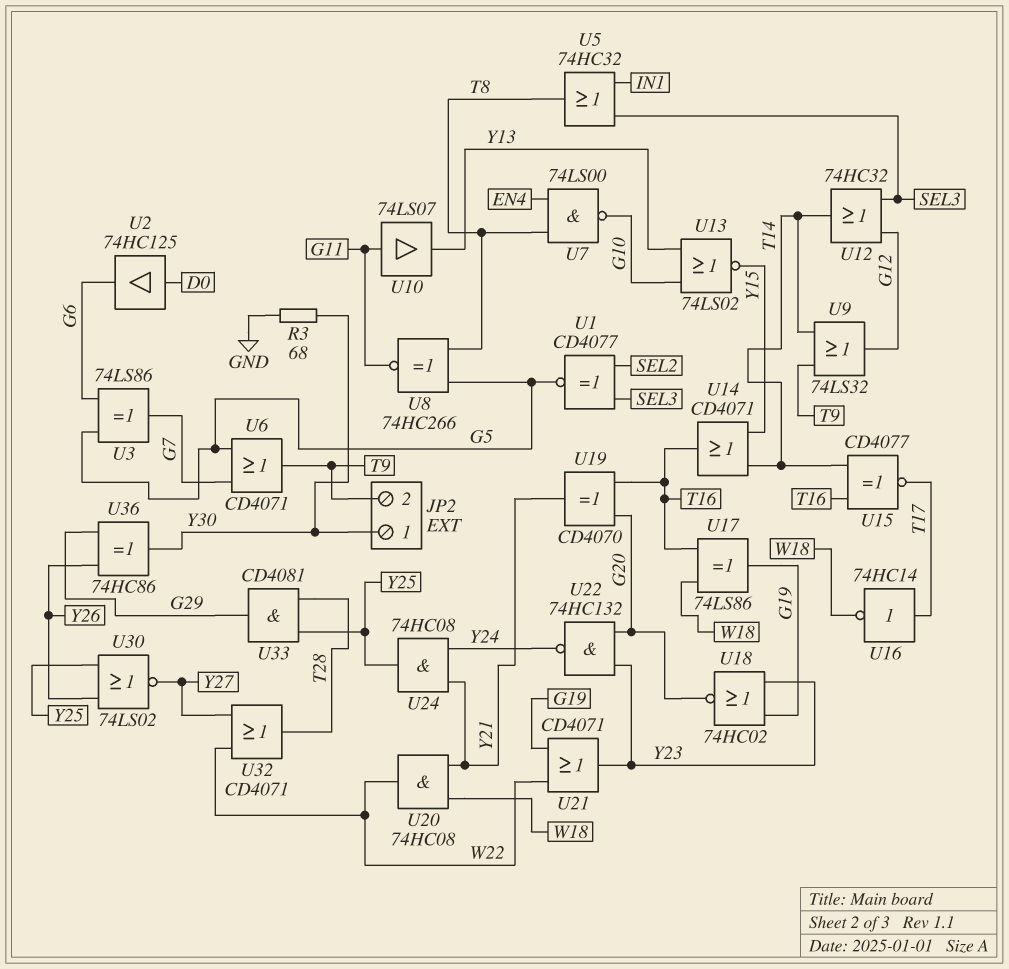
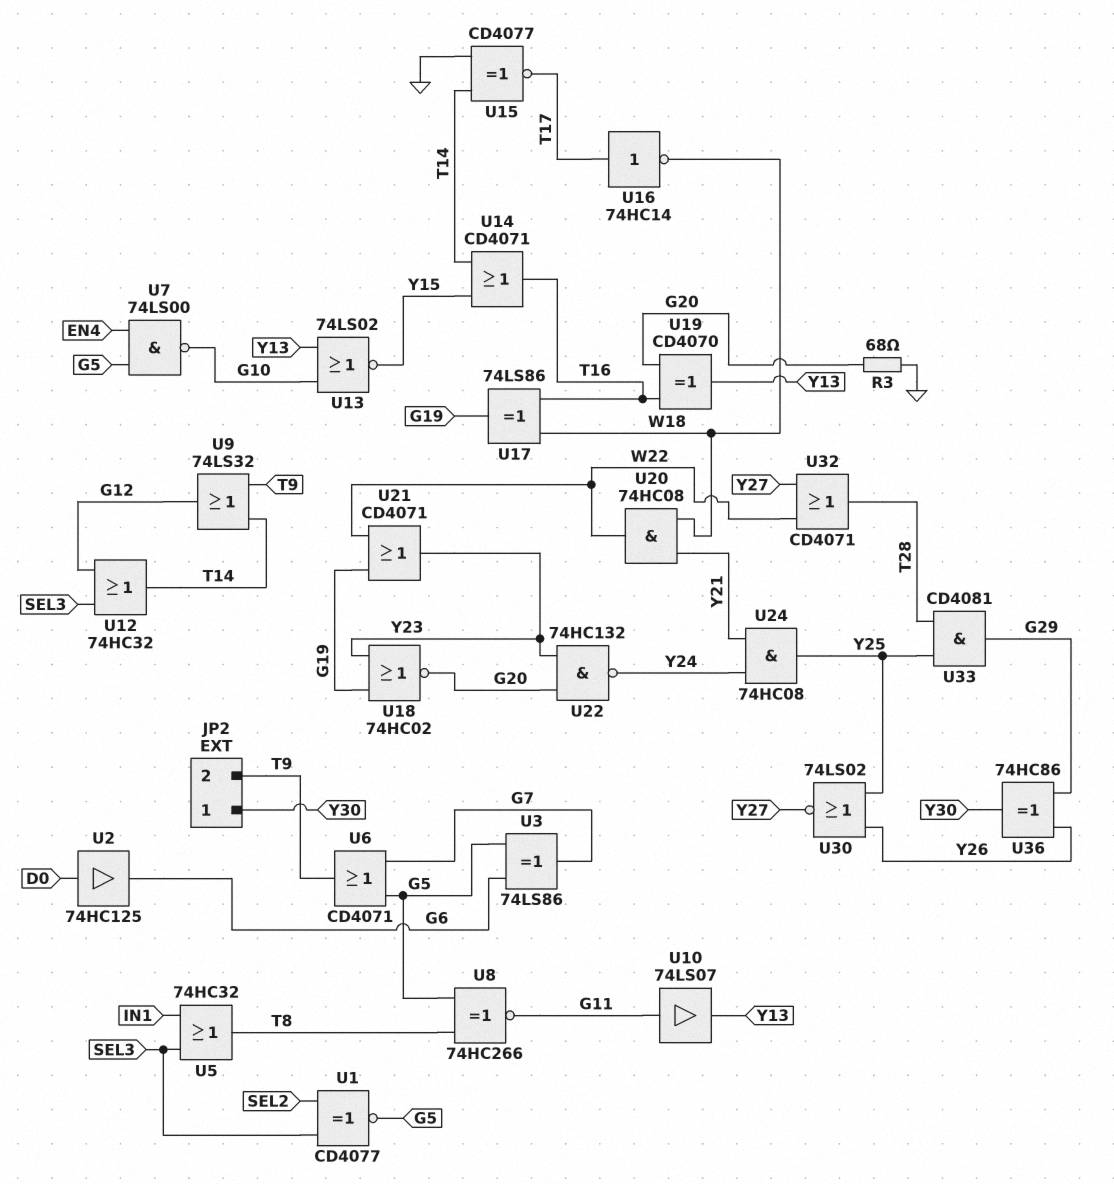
R3: 68 (GND, Y30) -> 68 (G20, GND)
U7: NAND 74LS00 (in EN4, in T8, out G10) -> NAND 74LS00 (in EN4, in G5, out G10)
U15: XNOR CD4077 (in T14, in T16, out T17) -> XNOR CD4077 (in GND, in T14, out T17)
U19: XOR CD4070 (in G20, in T16, out Y21) -> XOR CD4070 (in G20, in T16, out Y13)

